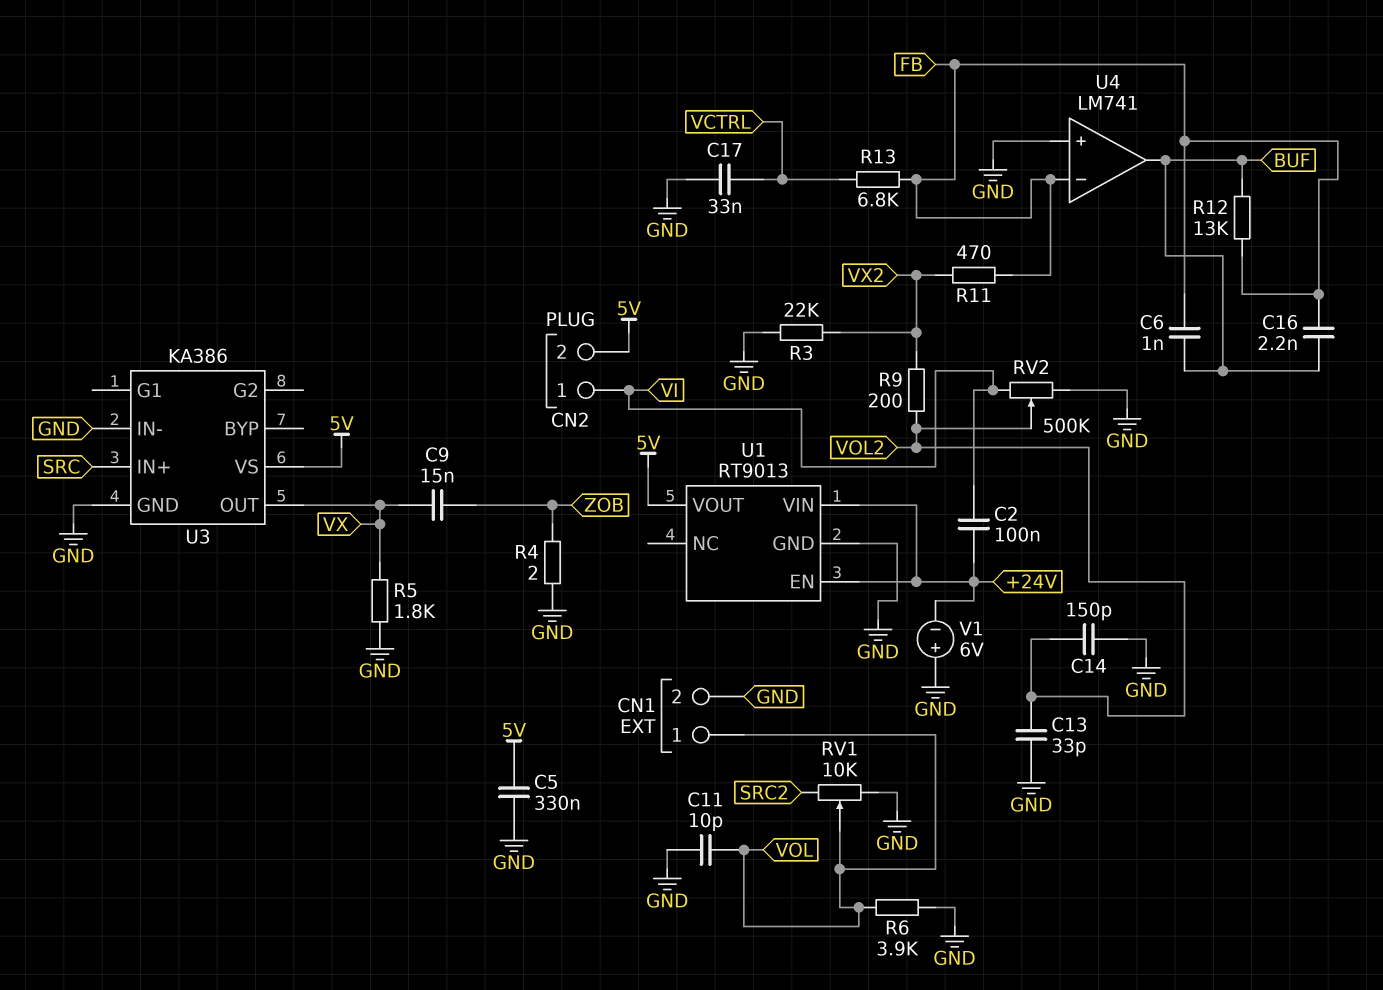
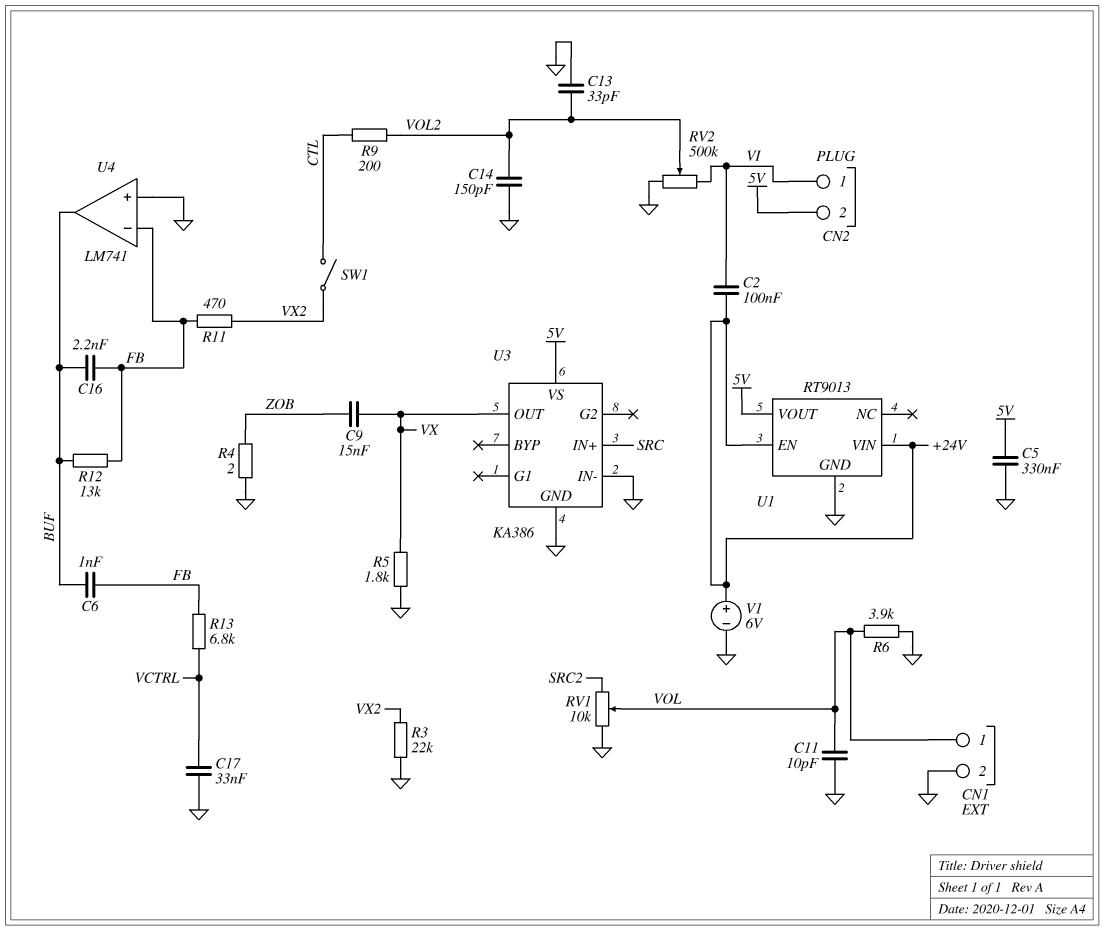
R9: 200 (VOL2, VX2) -> 200 (CTL, VOL2)
SW1: none -> switch (CTL, VX2)
V1: 6V (plus GND, minus +24V) -> 6V (plus +24V, minus GND)

